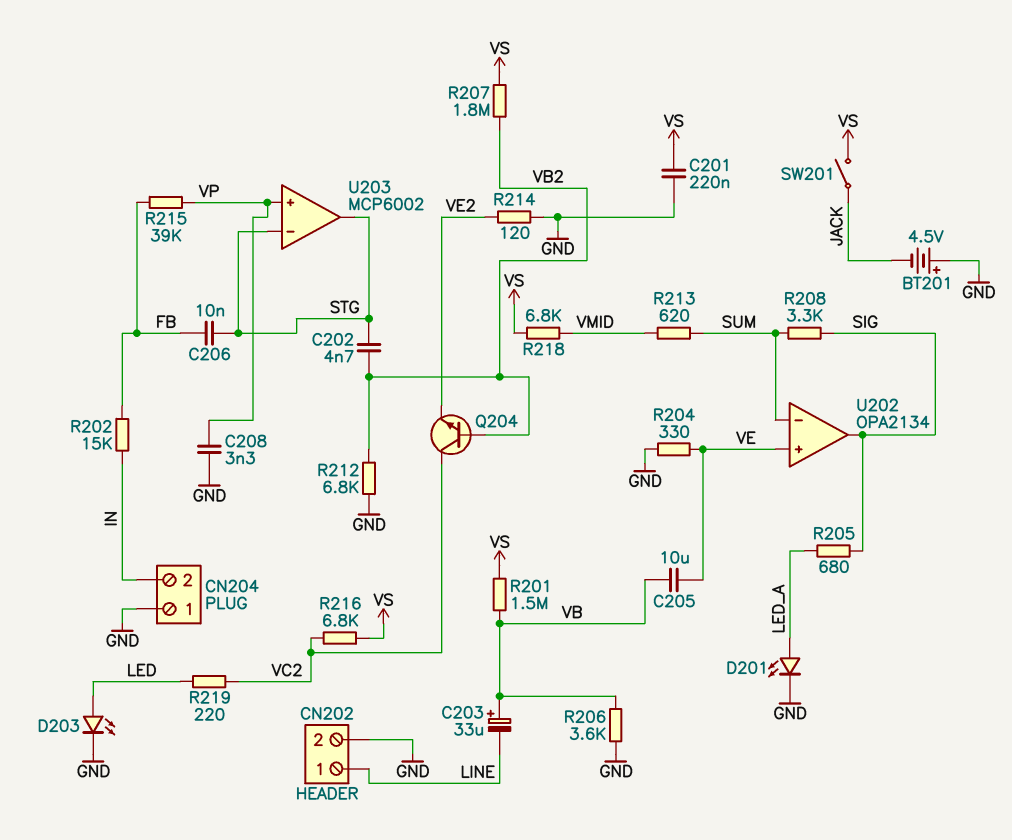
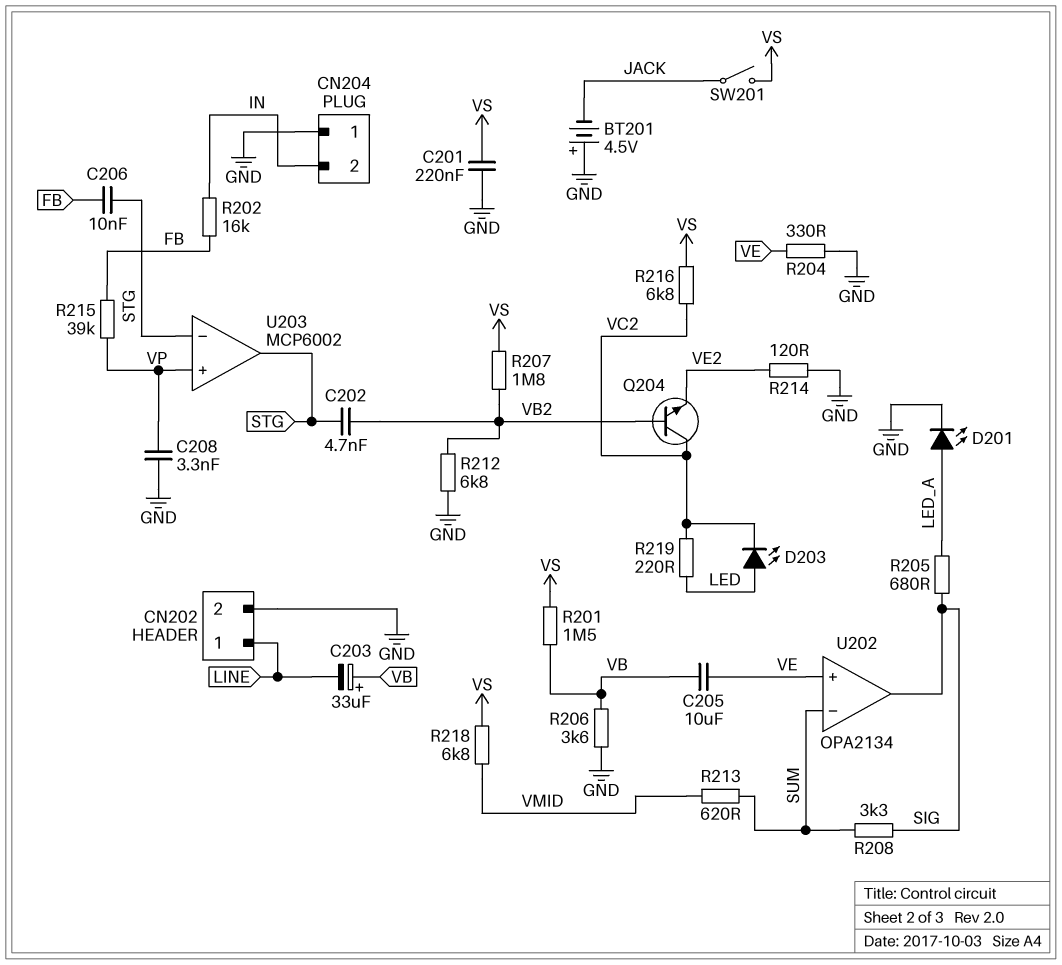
D203: LED (A LED, K GND) -> LED (A LED, K VC2)
R202: 15k (FB, IN) -> 16k (FB, IN)

